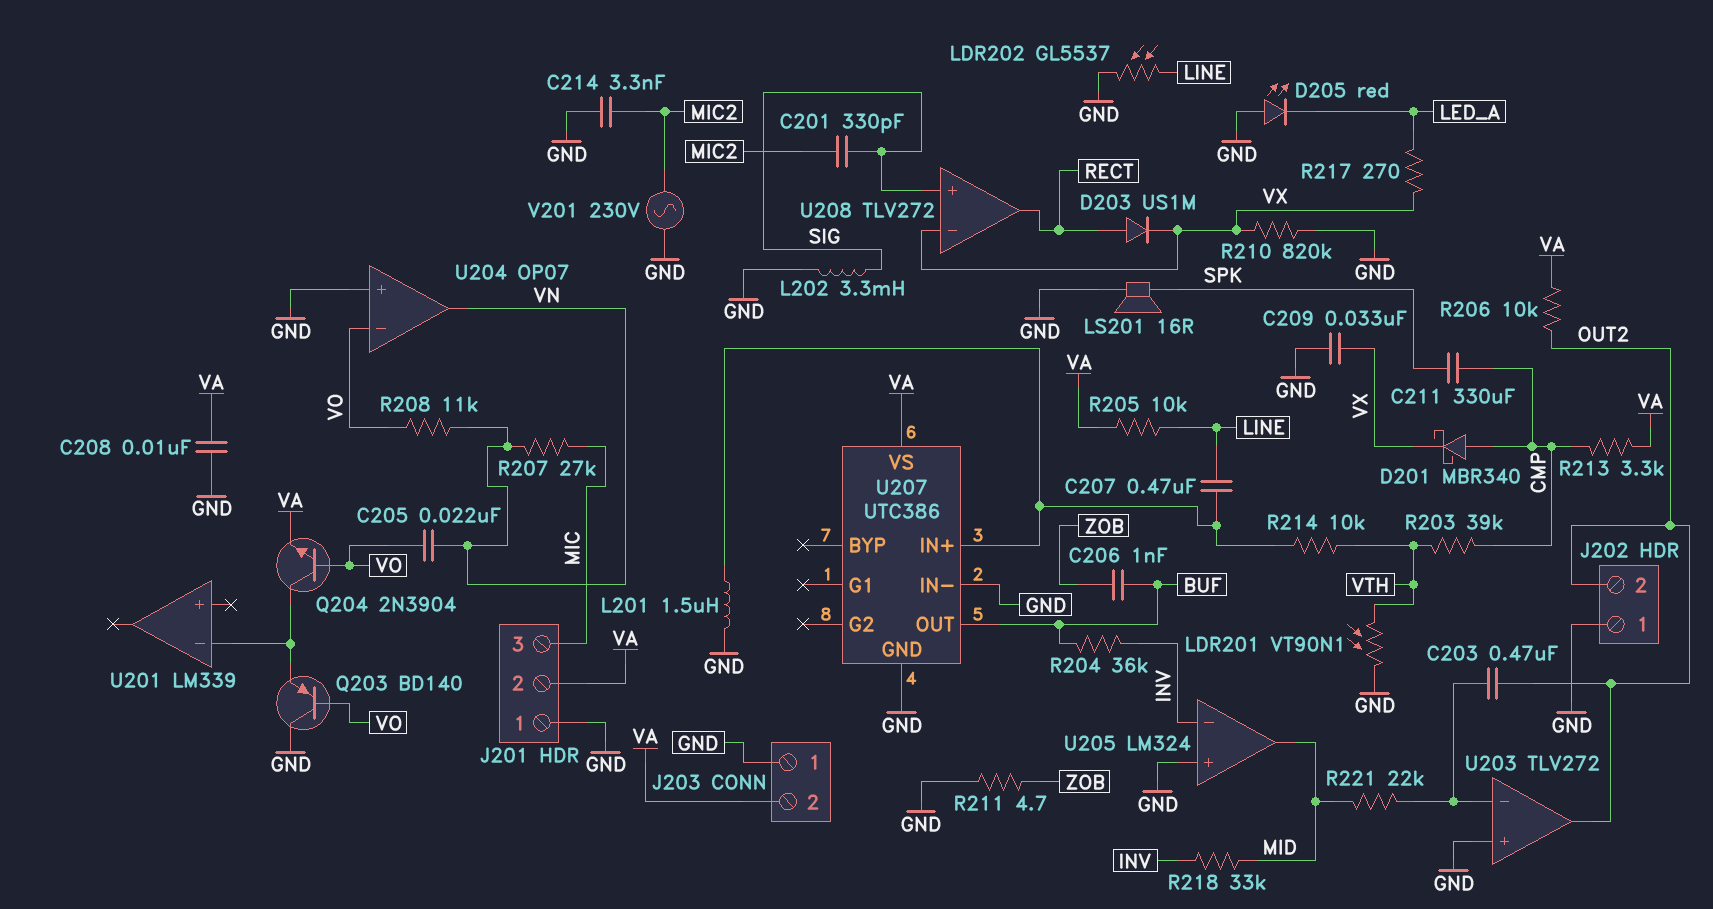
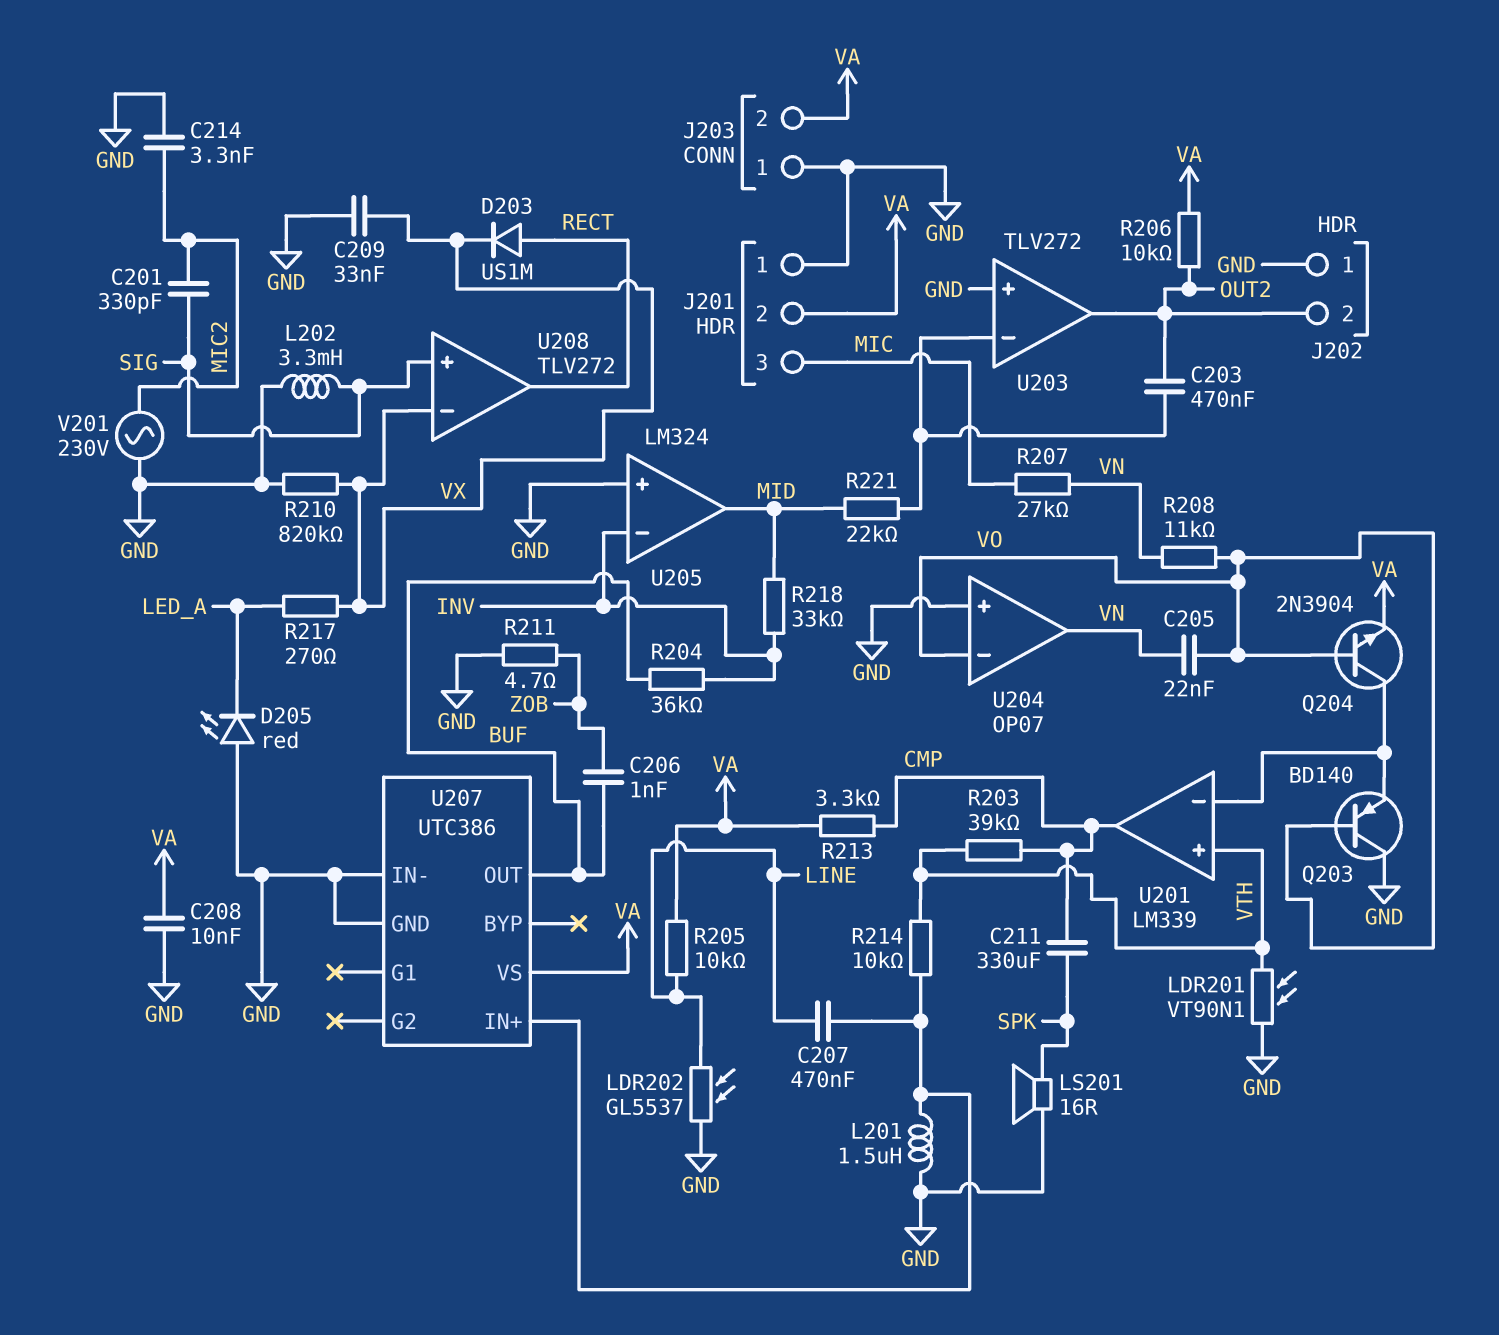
D201: schottky MBR340 (A CMP, K VX) -> none
U201 pin in+: none -> VTH
U201 pin out: none -> CMP

